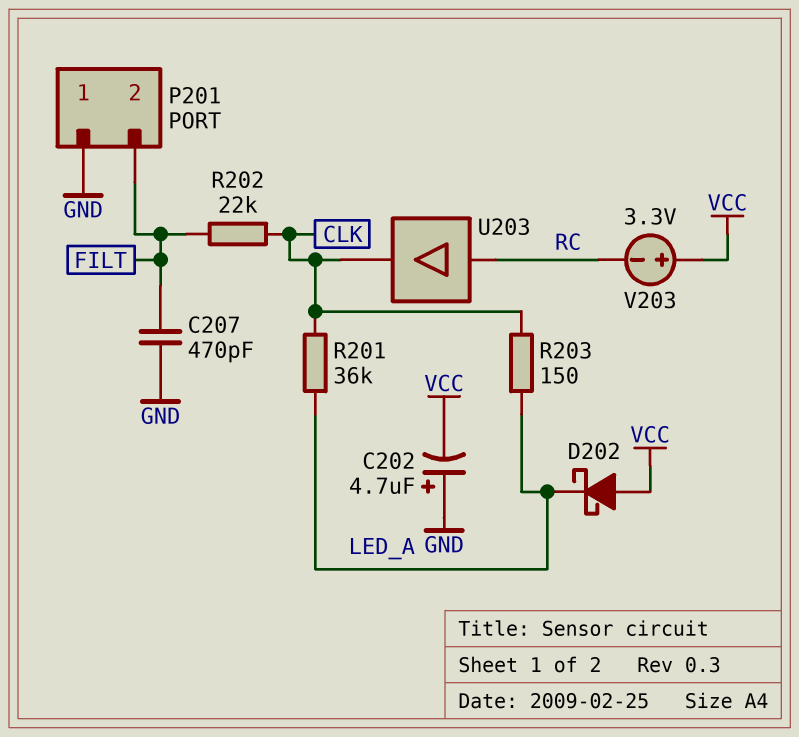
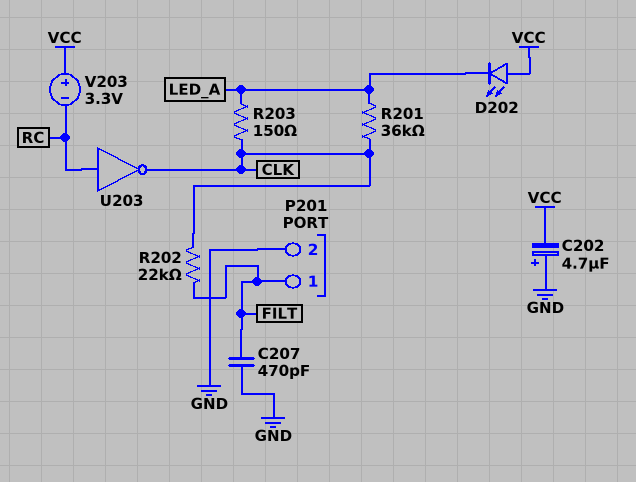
D202: schottky (A VCC, K LED_A) -> LED (A VCC, K LED_A)
P201 pin 1: GND -> FILT
P201 pin 2: FILT -> GND
U203: buffer (in RC, out CLK) -> NOT (in RC, out CLK)

